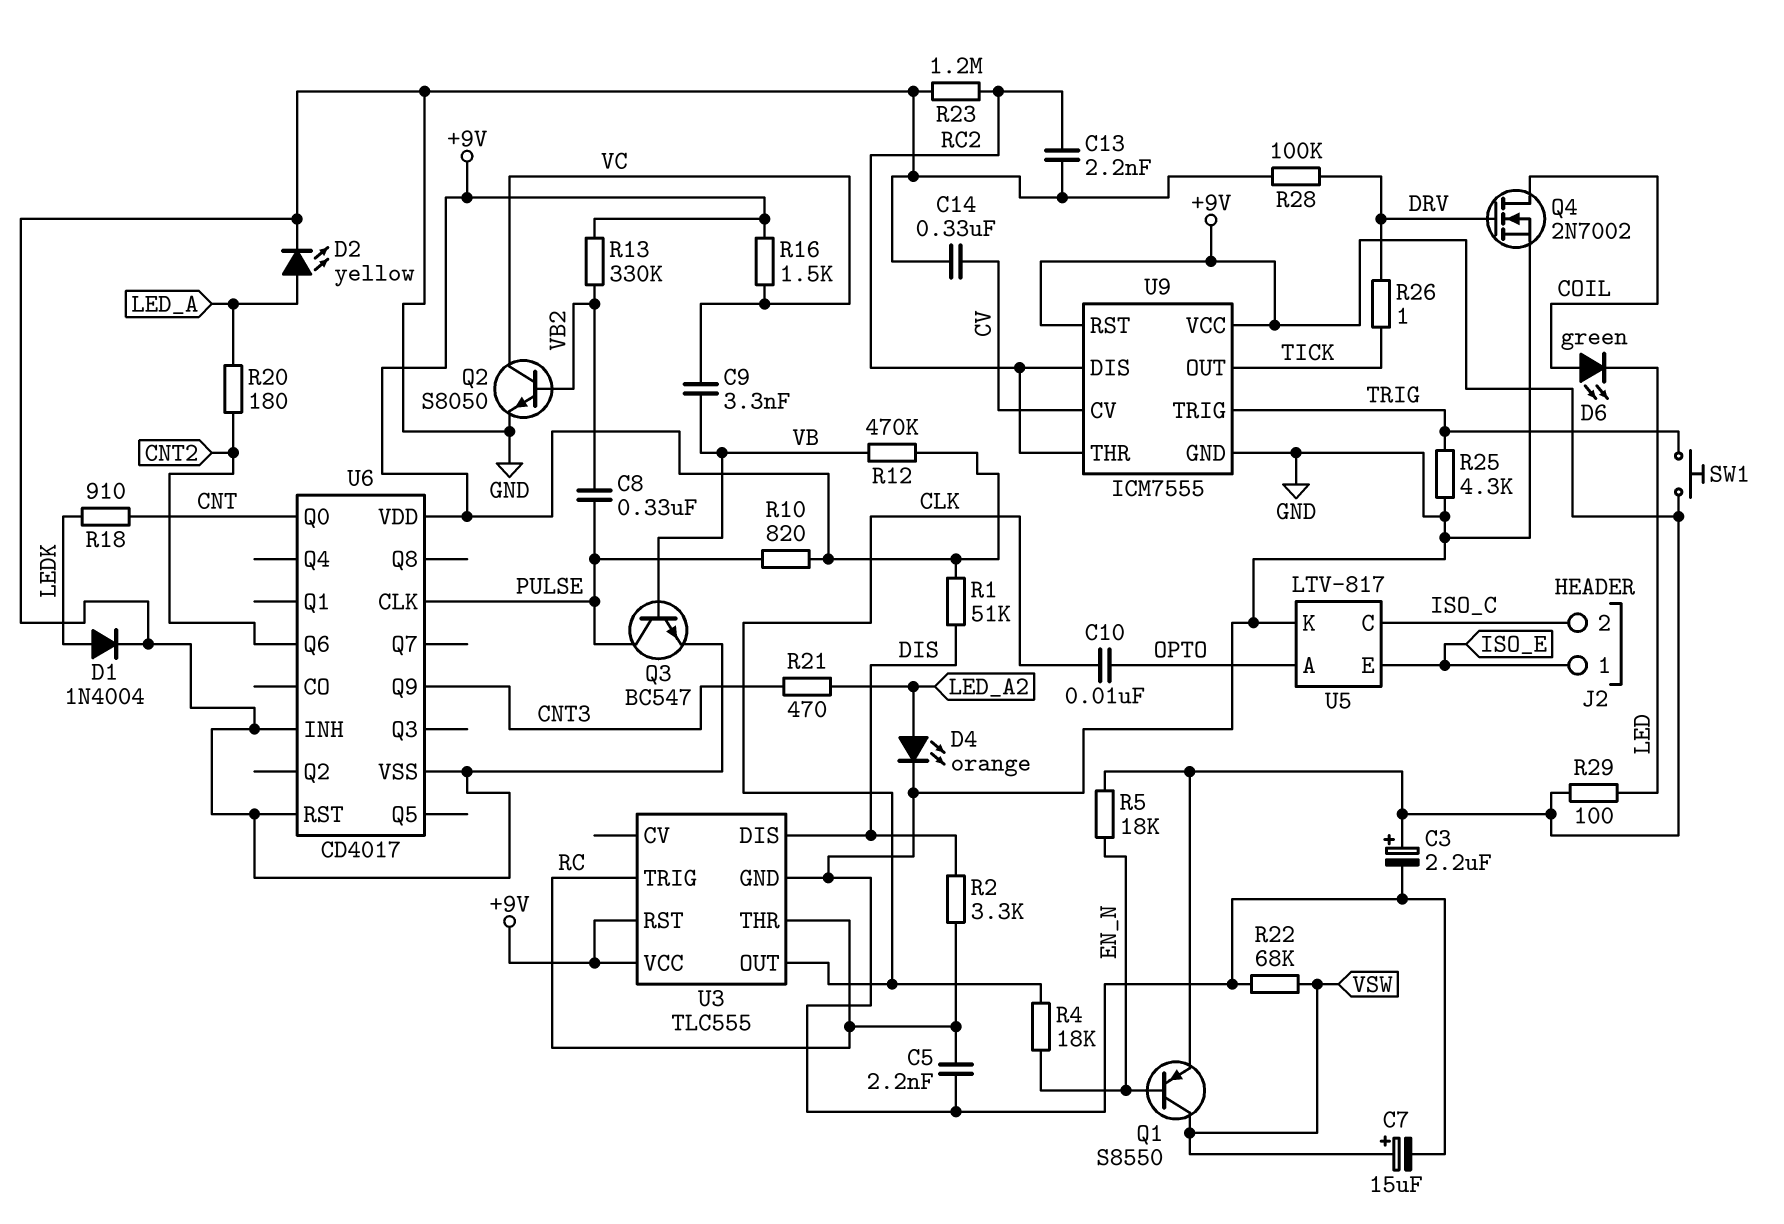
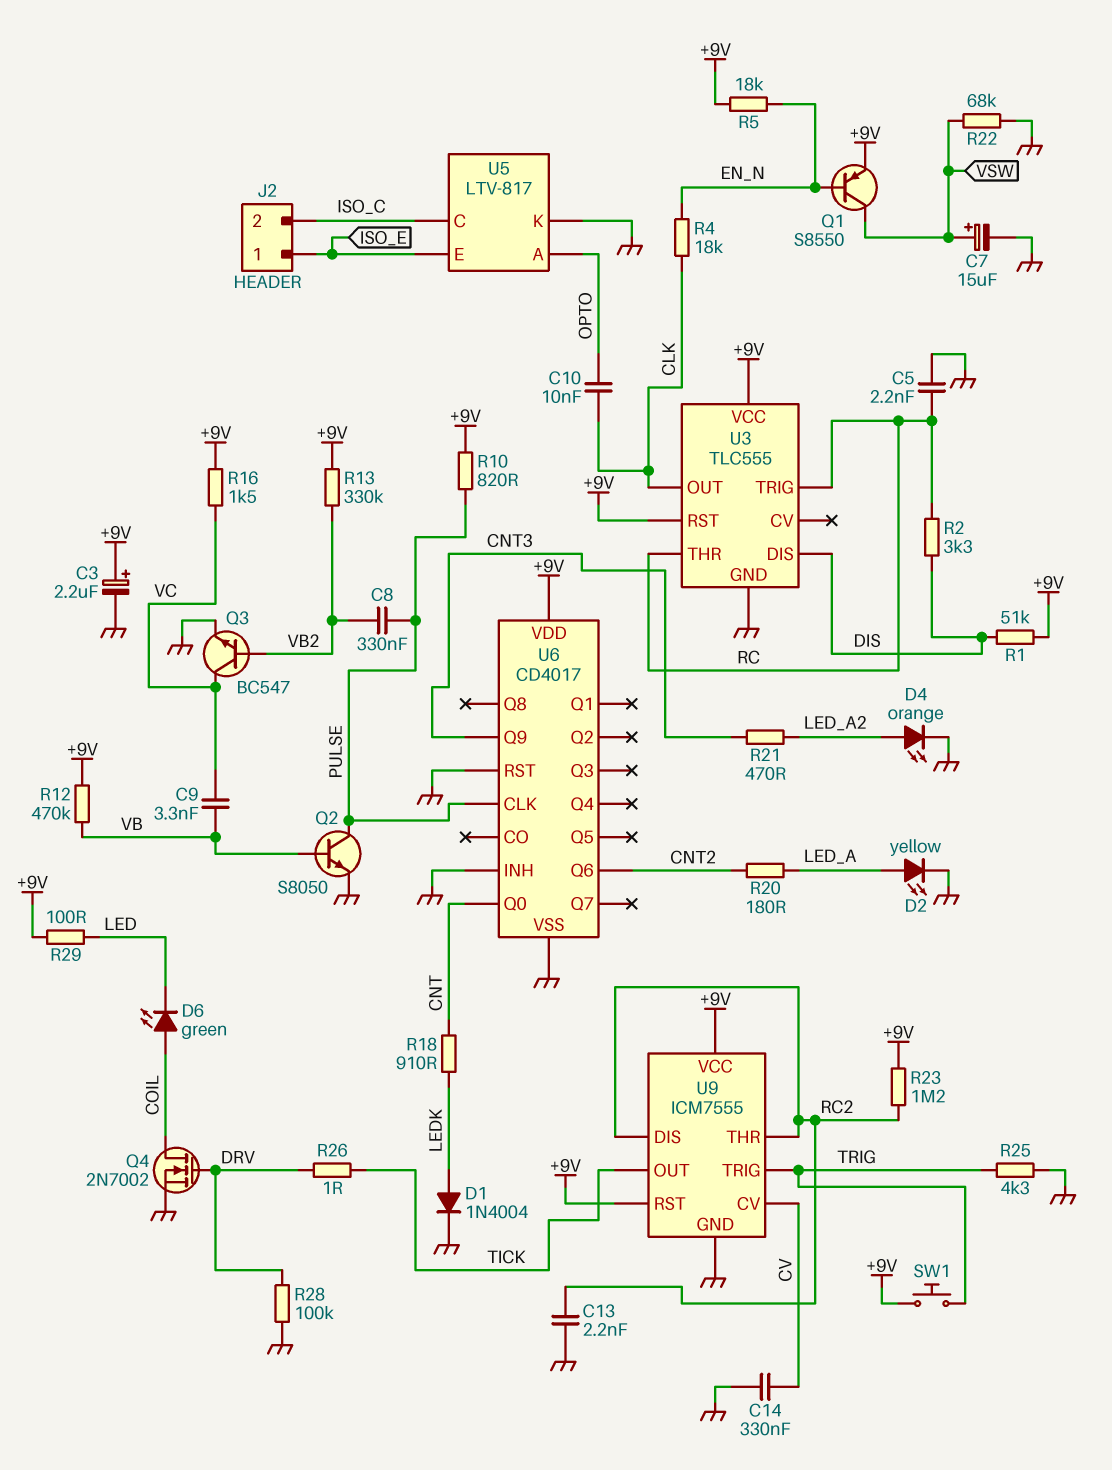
Q2: NPN S8050 (B VB2, C VC, E GND) -> NPN S8050 (B VB, C PULSE, E GND)
Q3: NPN BC547 (B VB, C PULSE, E GND) -> NPN BC547 (B VB2, C VC, E GND)
R23: 1.2M (GND, RC2) -> 1.2M (+9V, RC2)

